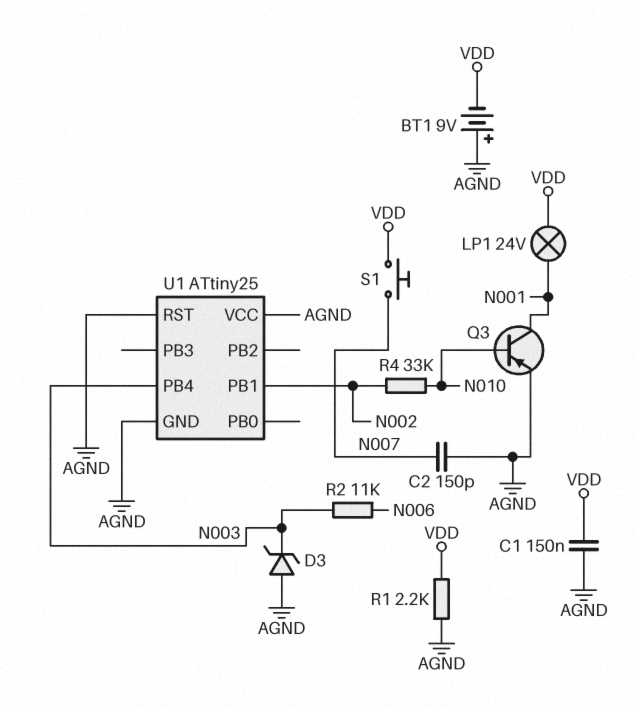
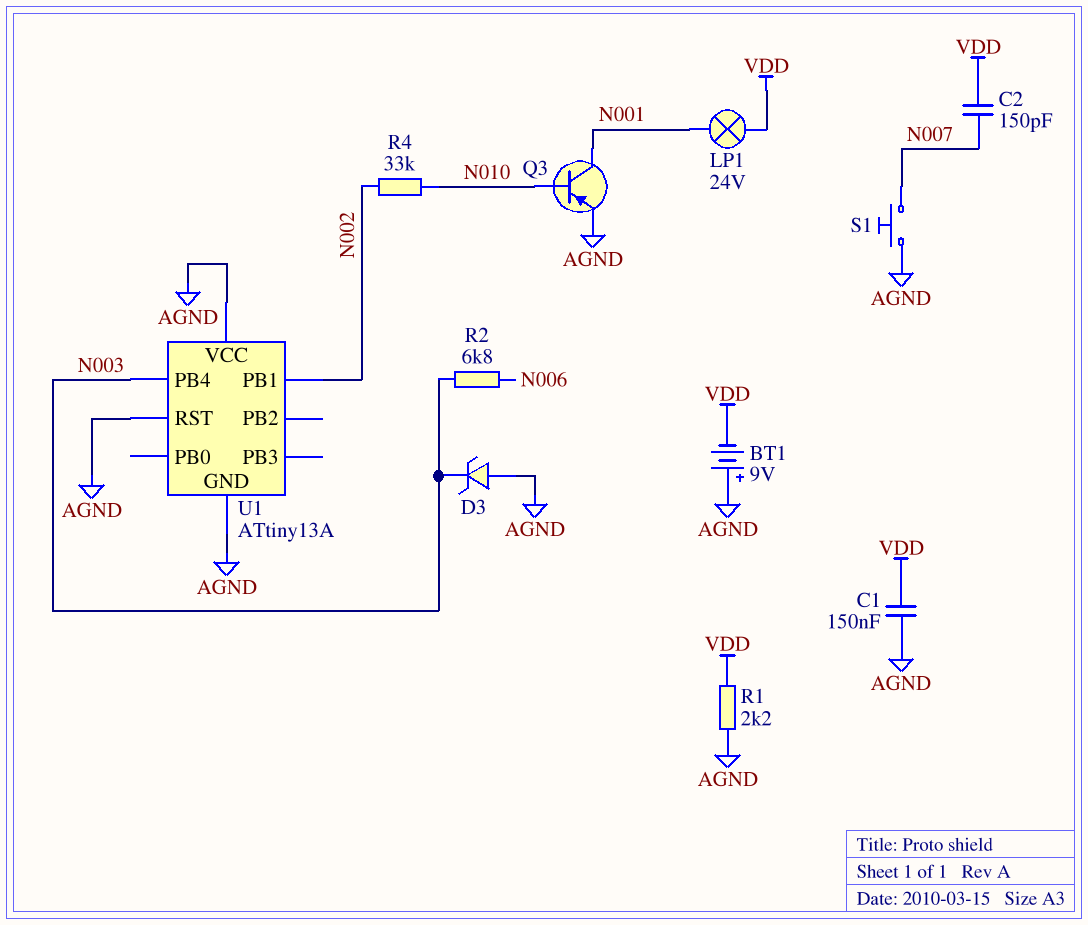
C2: 150pF (AGND, N007) -> 150pF (N007, VDD)
R2: 11k (N003, N006) -> 6.8k (N003, N006)
S1: button (N007, VDD) -> button (AGND, N007)
U1: ATtiny25 -> ATtiny13A

